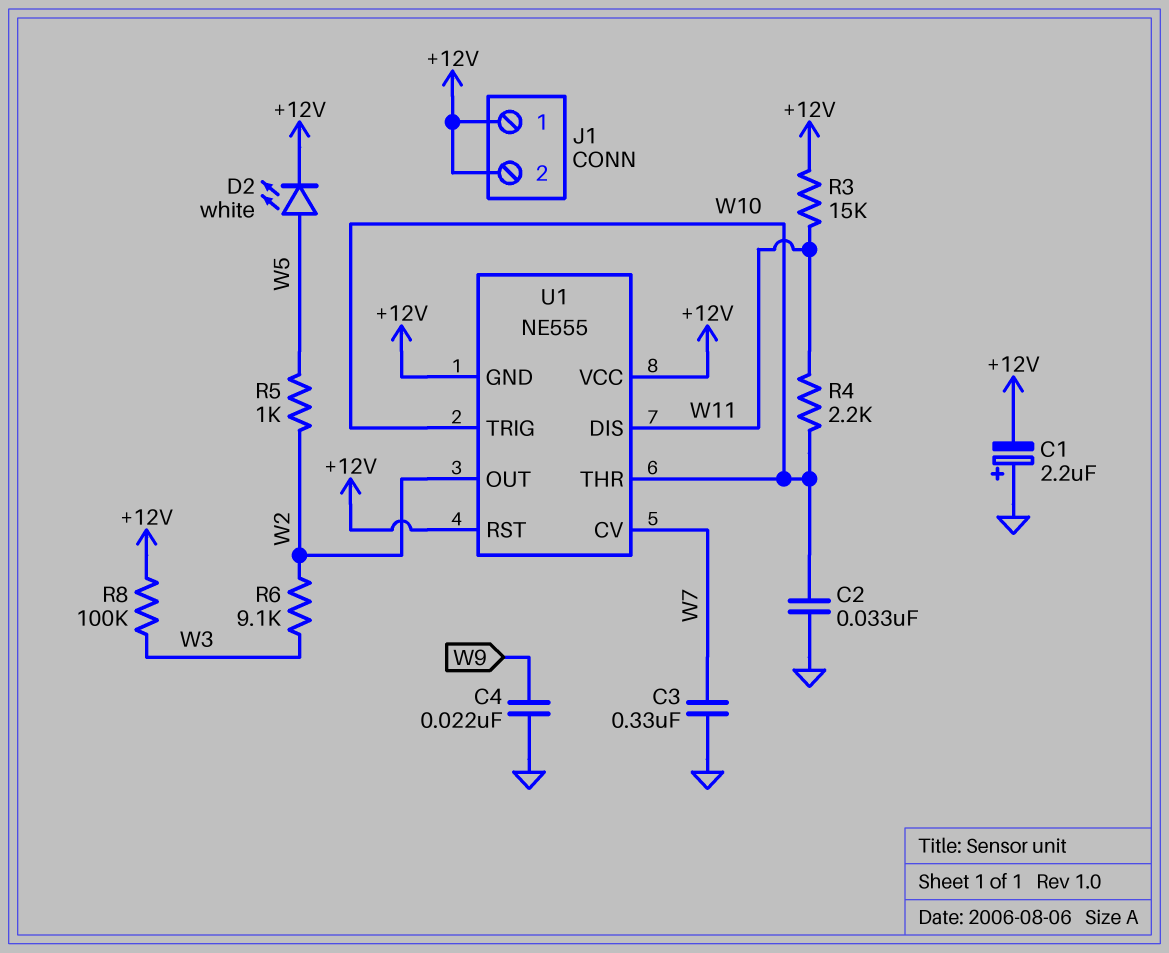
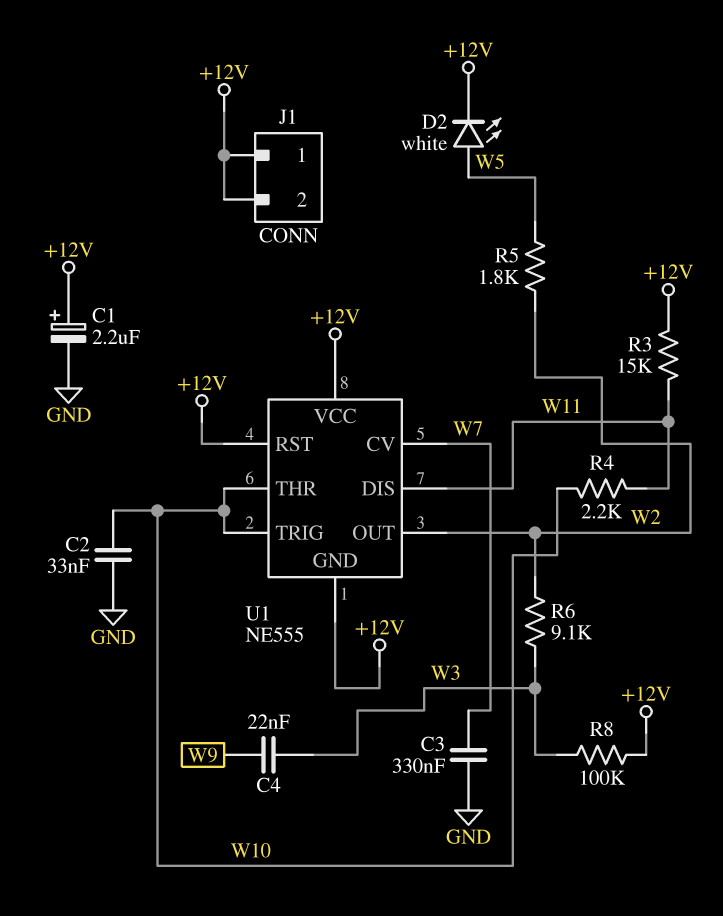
C1: 2.2uF (plus GND, minus +12V) -> 2.2uF (plus +12V, minus GND)
C4: 22nF (GND, W9) -> 22nF (W3, W9)
R5: 1k (W2, W5) -> 1.8k (W2, W5)

